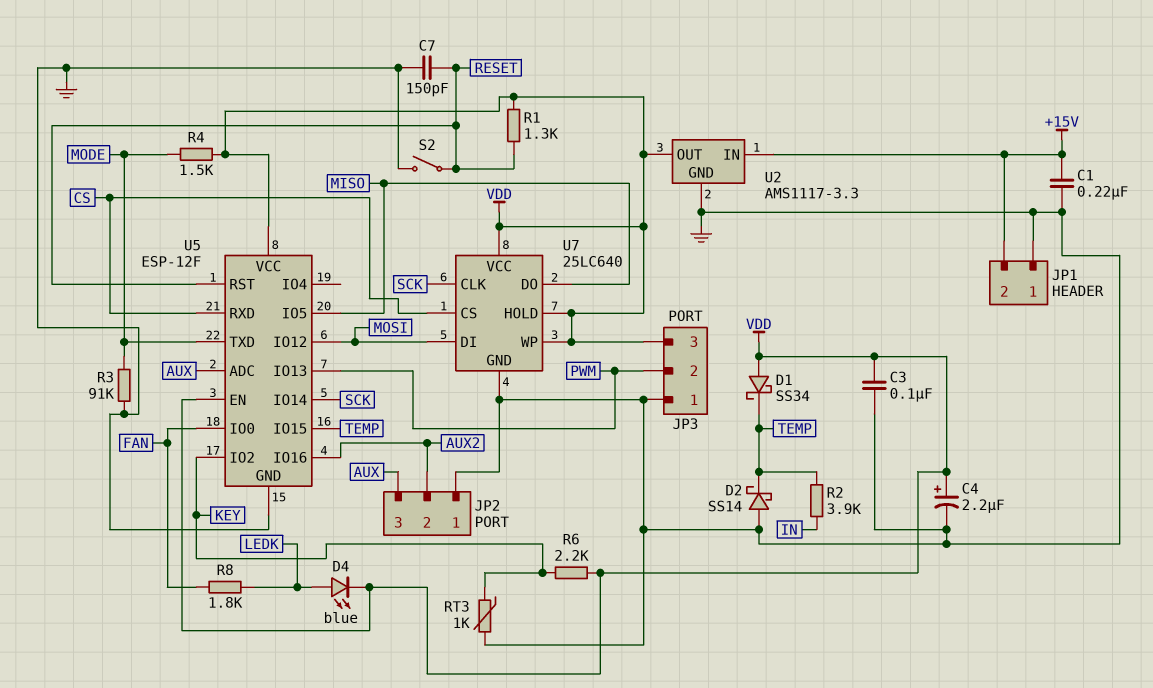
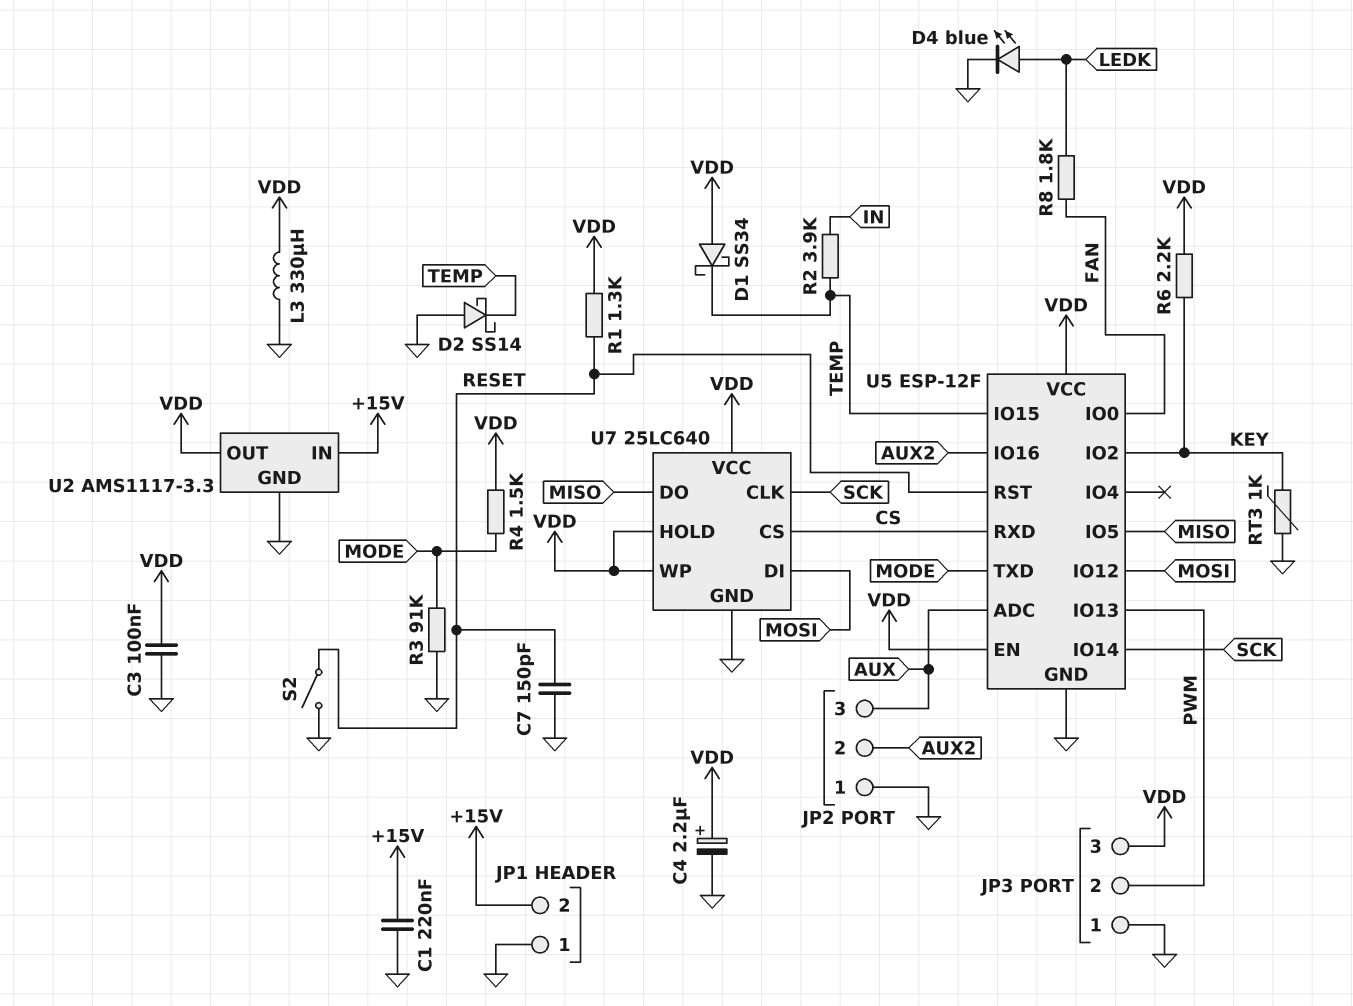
D4: LED blue (A LEDK, K VDD) -> LED blue (A LEDK, K GND)
L3: none -> 330uH (GND, VDD)

